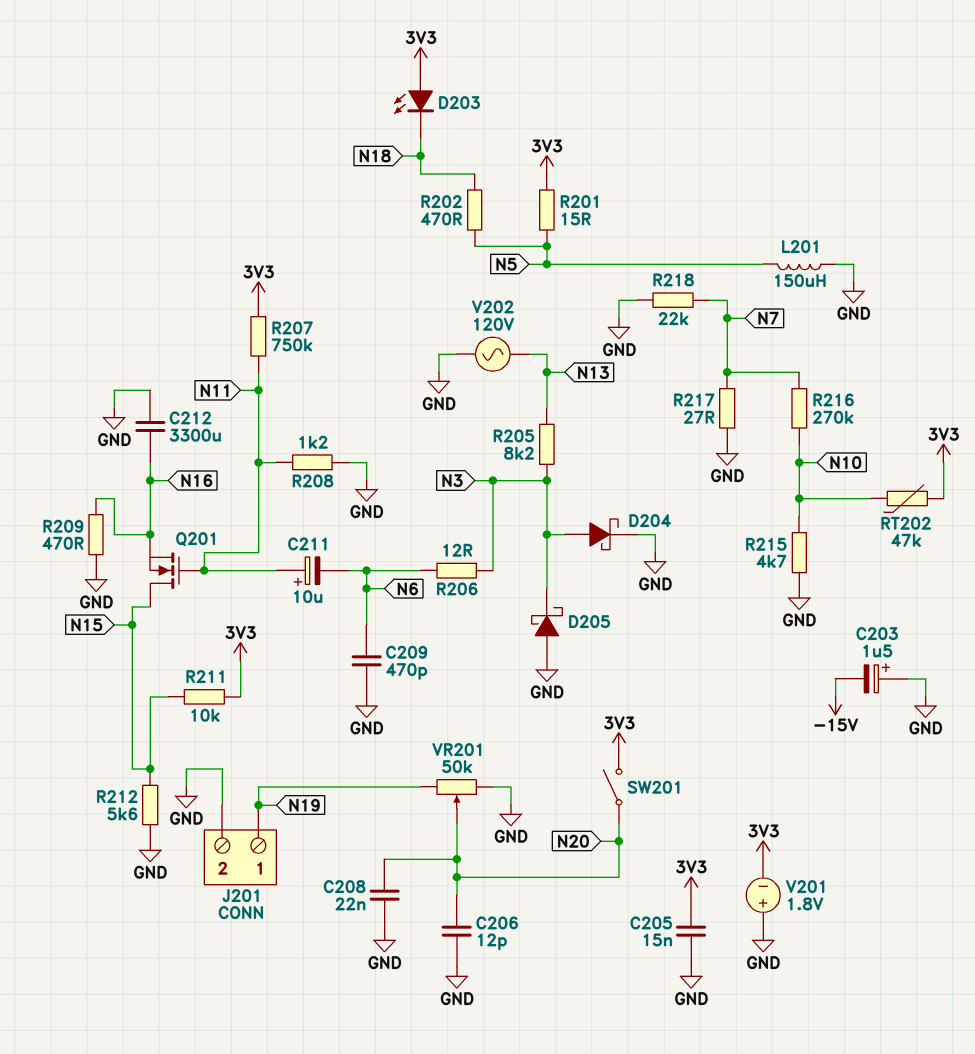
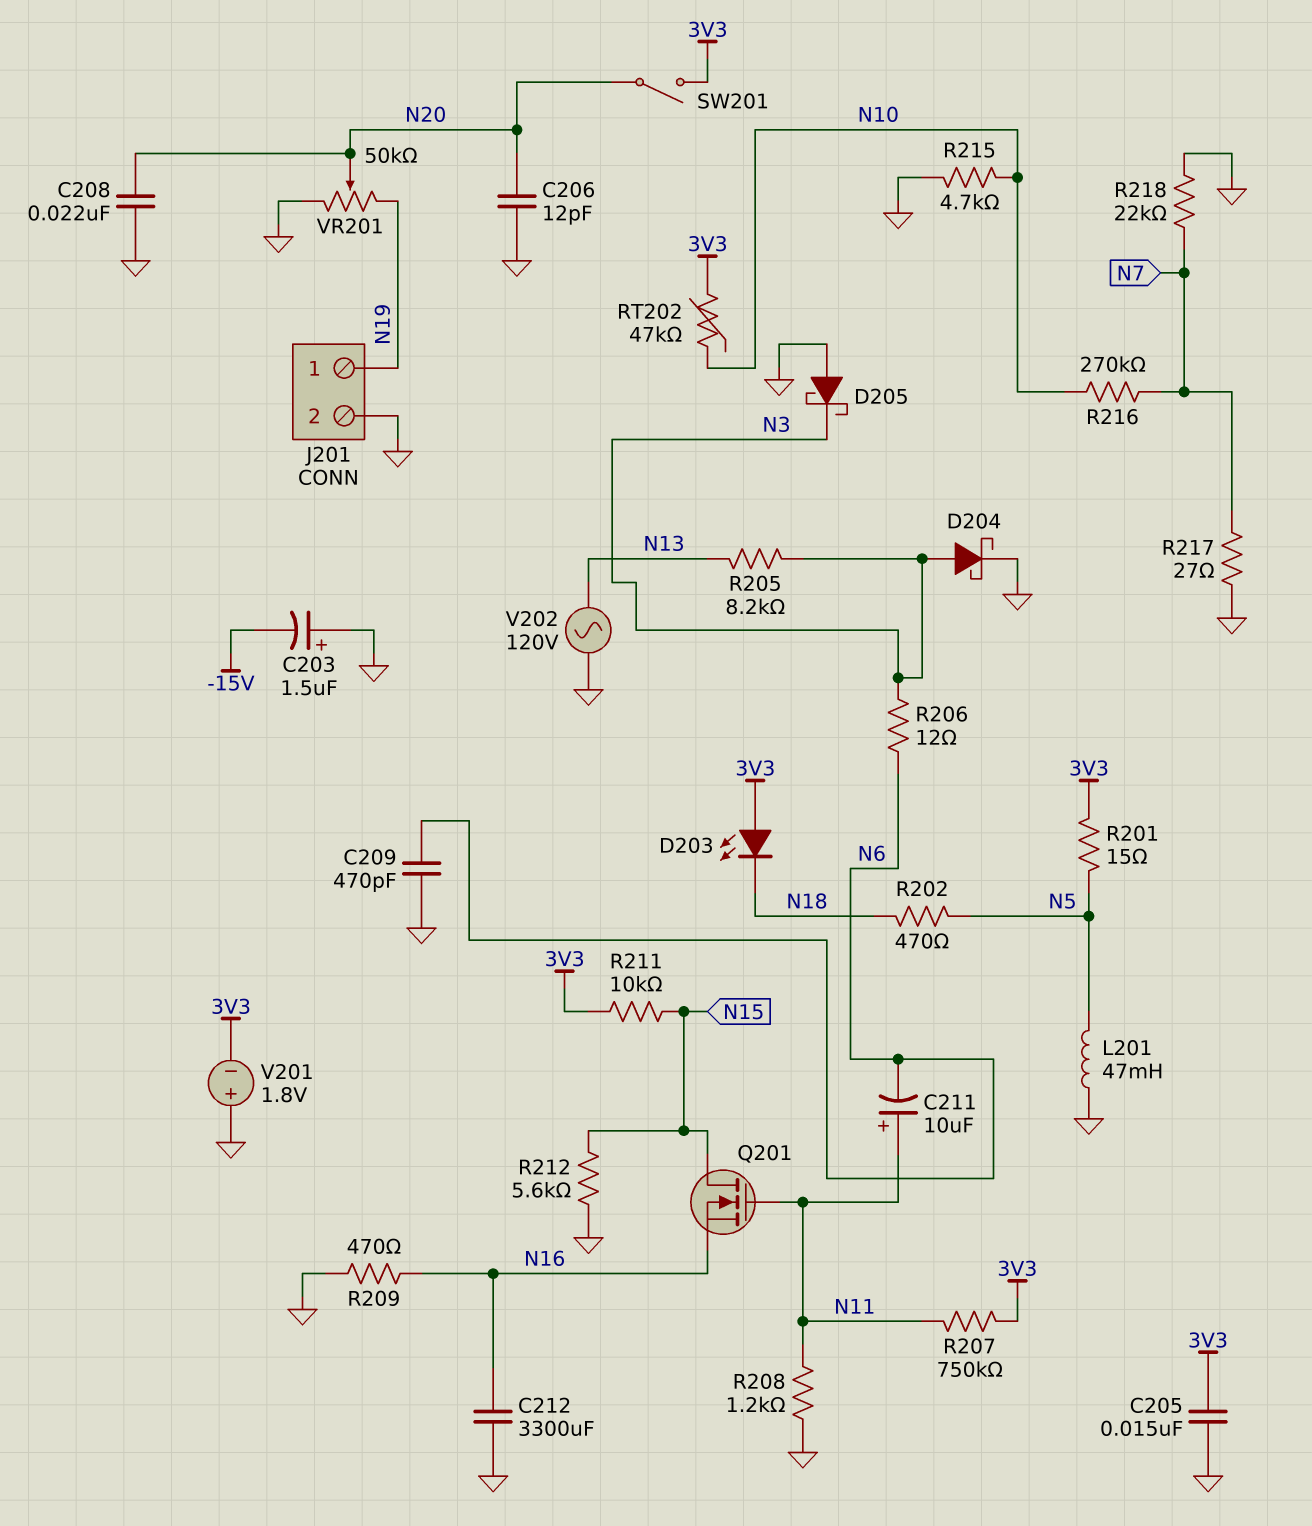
L201: 150uH (GND, N5) -> 47mH (GND, N5)

